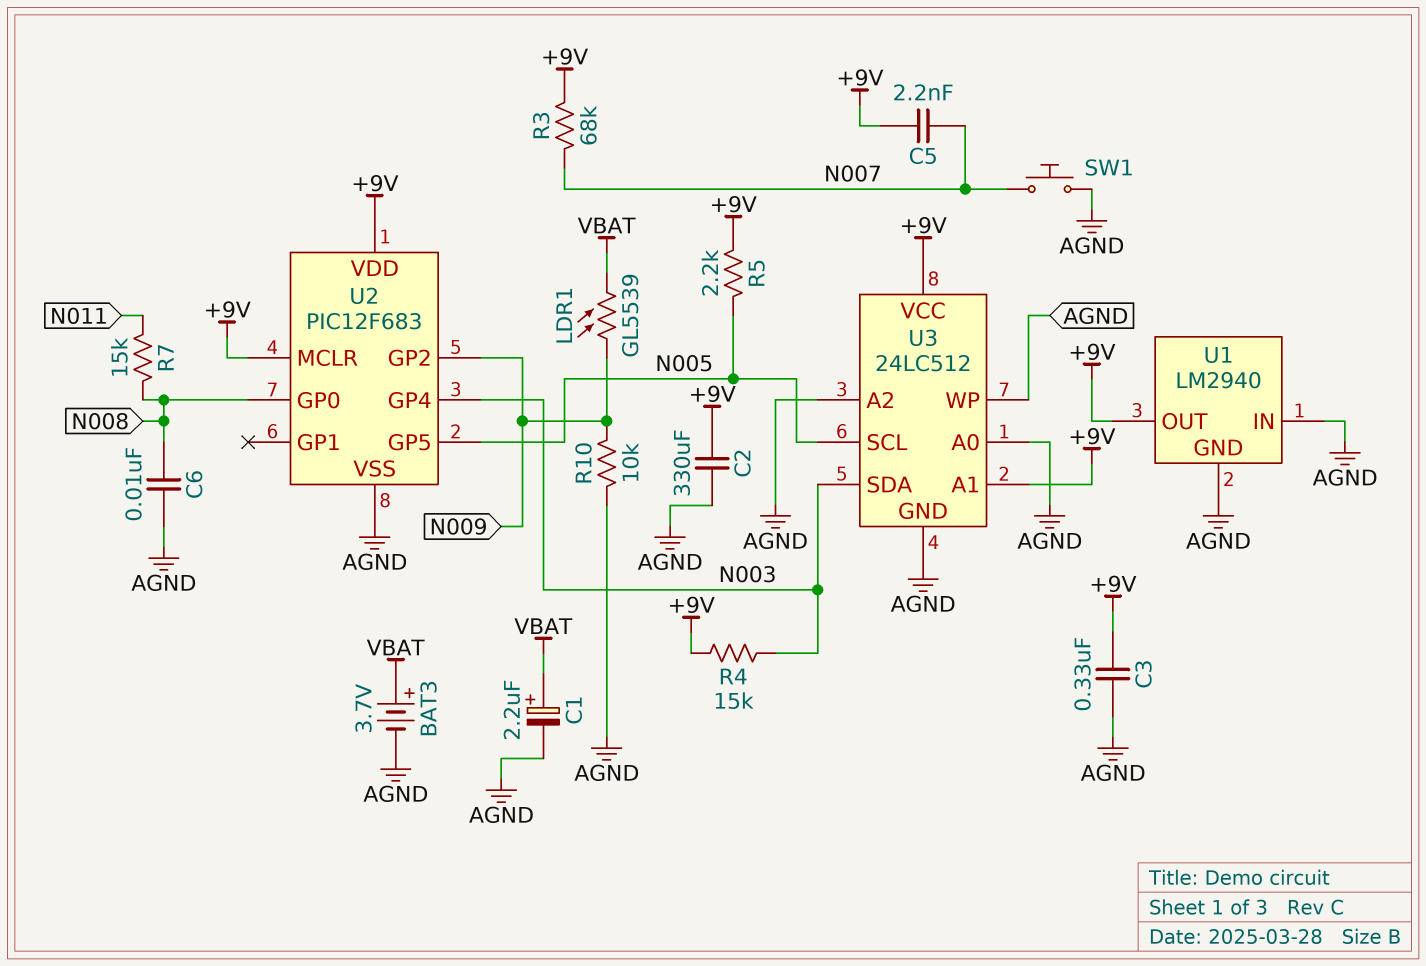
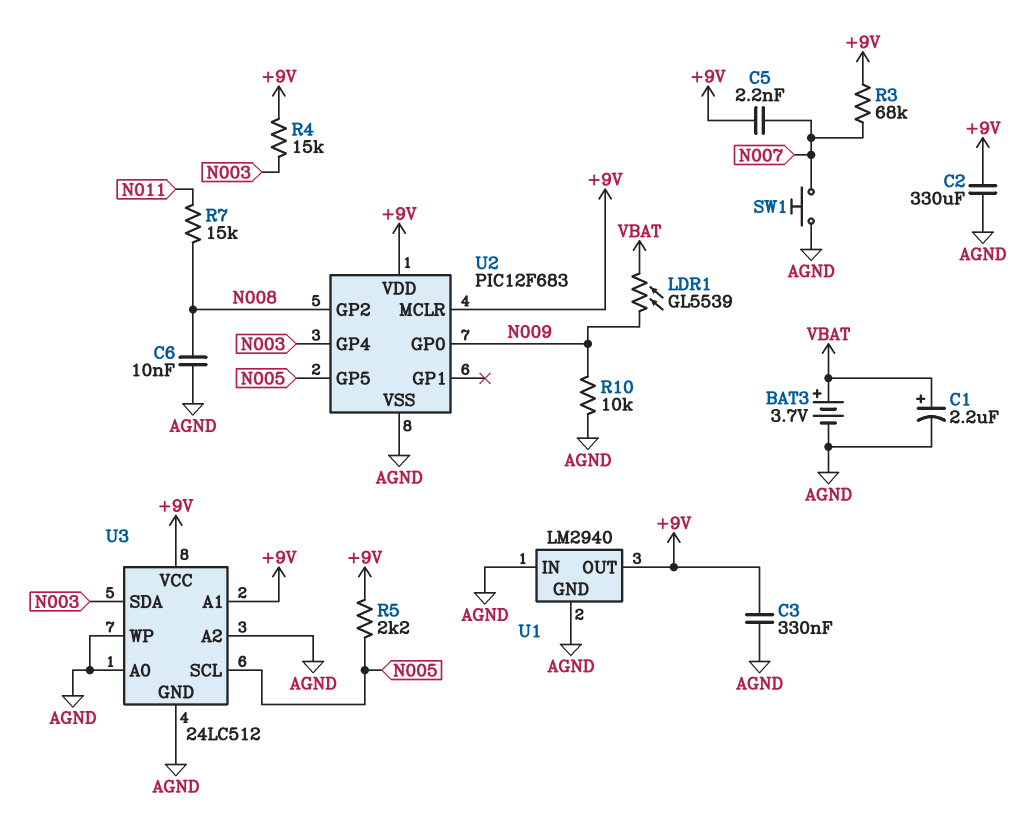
U2 pin GP0: N008 -> N009
U2 pin GP2: N009 -> N008

